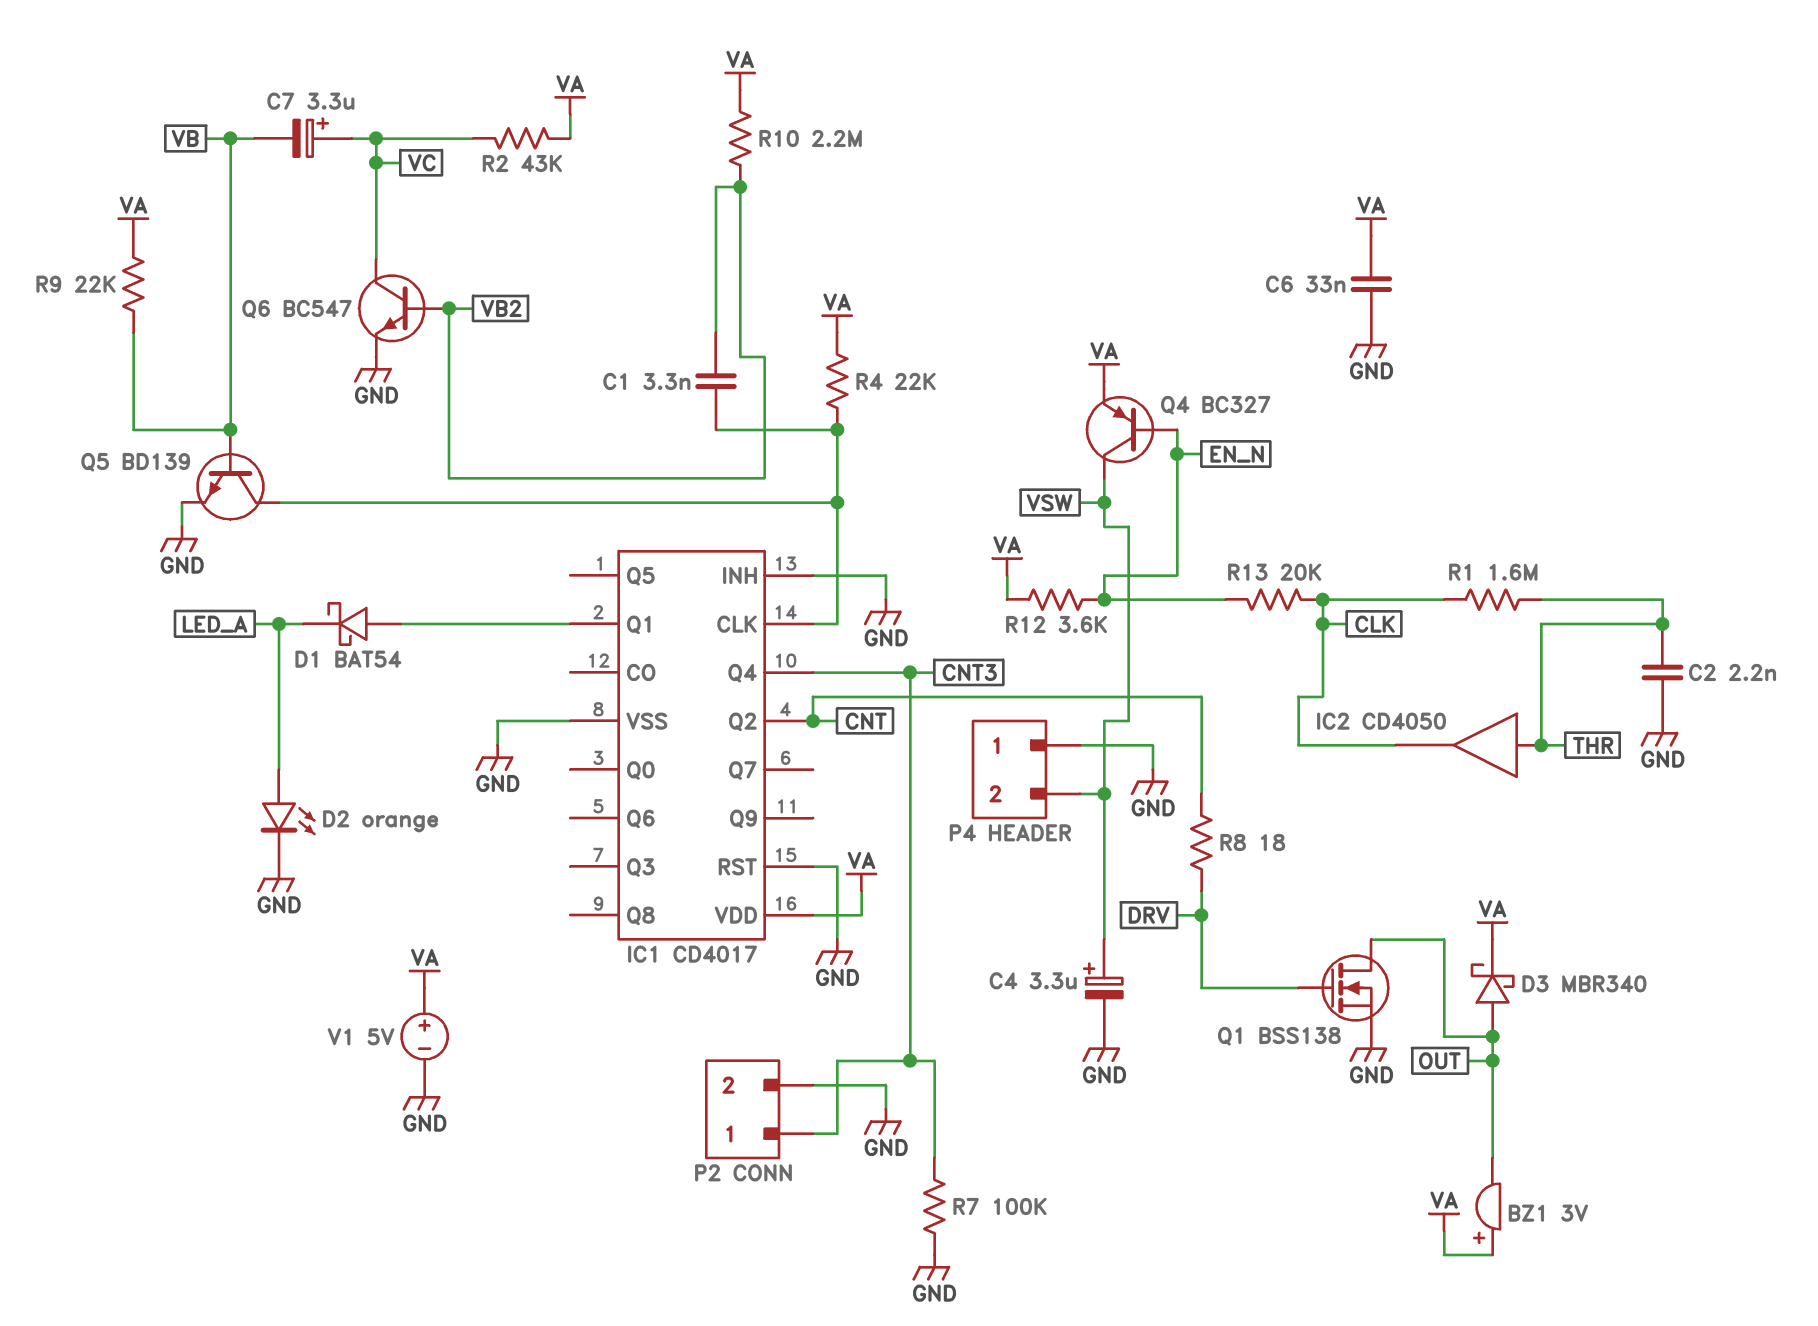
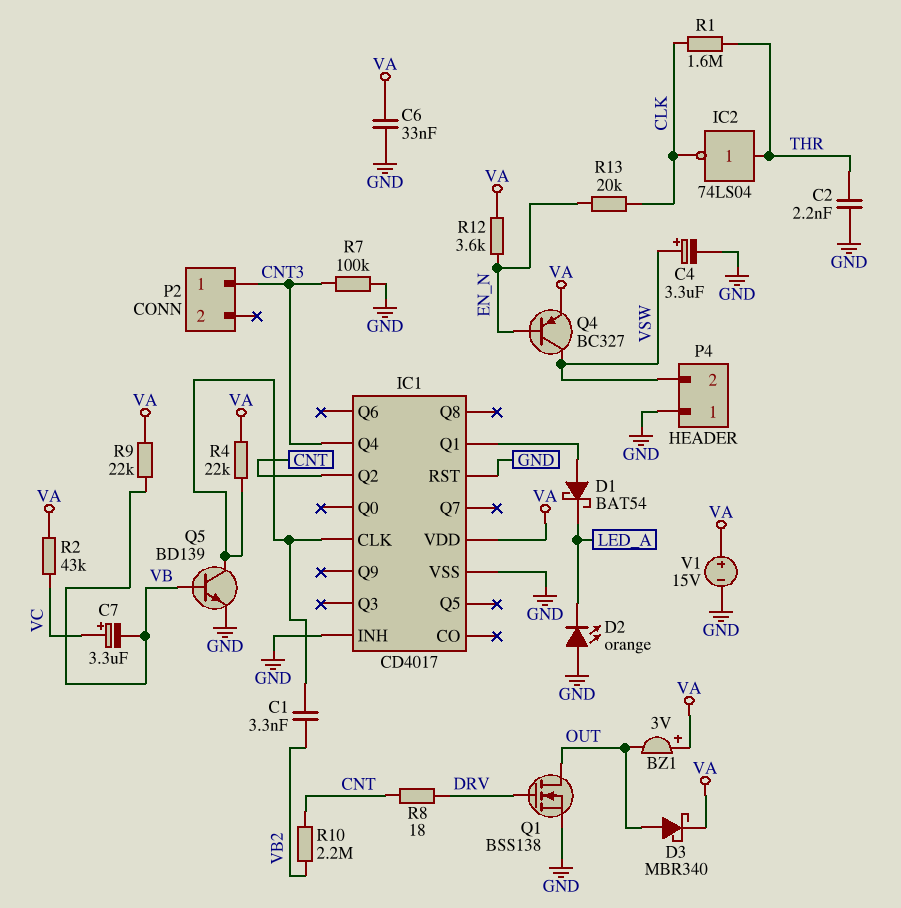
D2: LED orange (A LED_A, K GND) -> LED orange (A GND, K LED_A)
IC2: buffer CD4050 (in THR, out CLK) -> NOT 74LS04 (in THR, out CLK)
P2 pin 2: GND -> none
Q6: NPN BC547 (B VB2, C VC, E GND) -> none
R10: 2.2M (VA, VB2) -> 2.2M (CNT, VB2)
V1: 5V (plus VA, minus GND) -> 15V (plus VA, minus GND)

